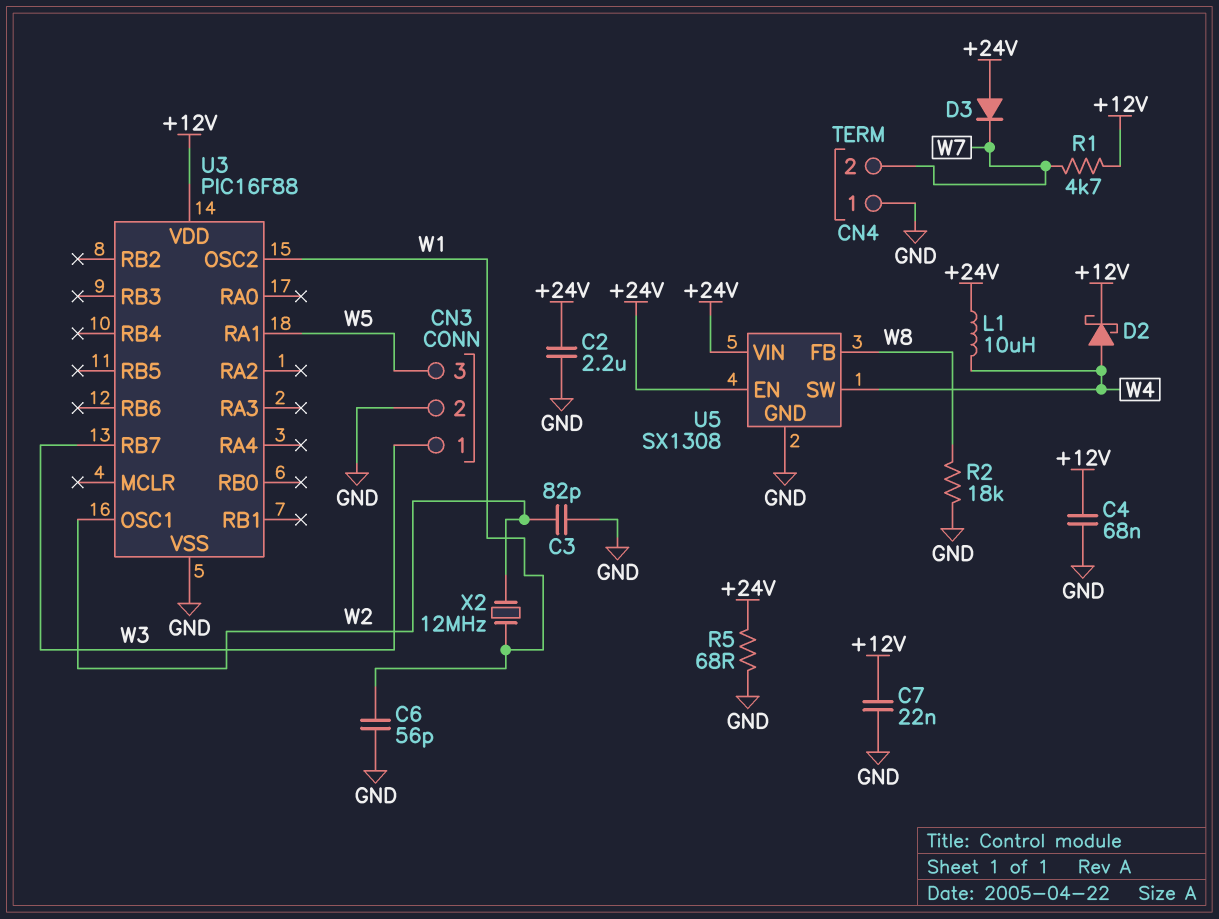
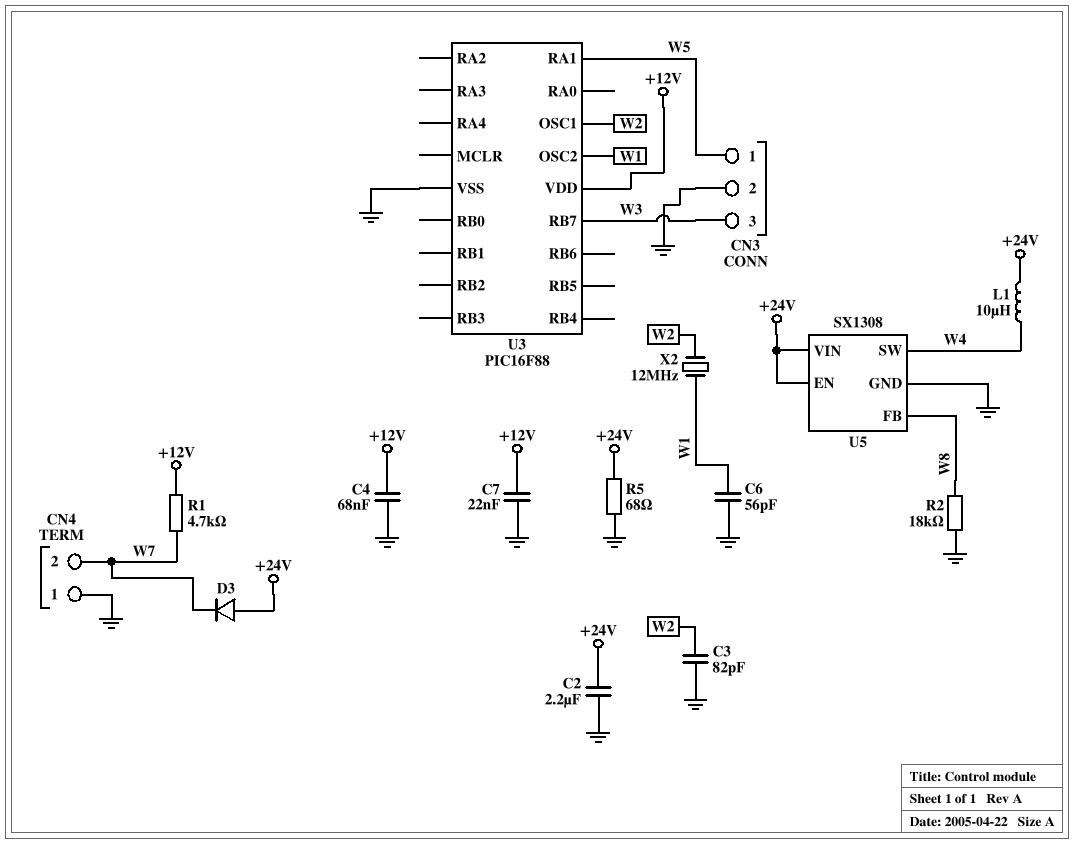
CN3 pin 1: W3 -> W5
CN3 pin 3: W5 -> W3
D2: schottky (A W4, K +12V) -> none

